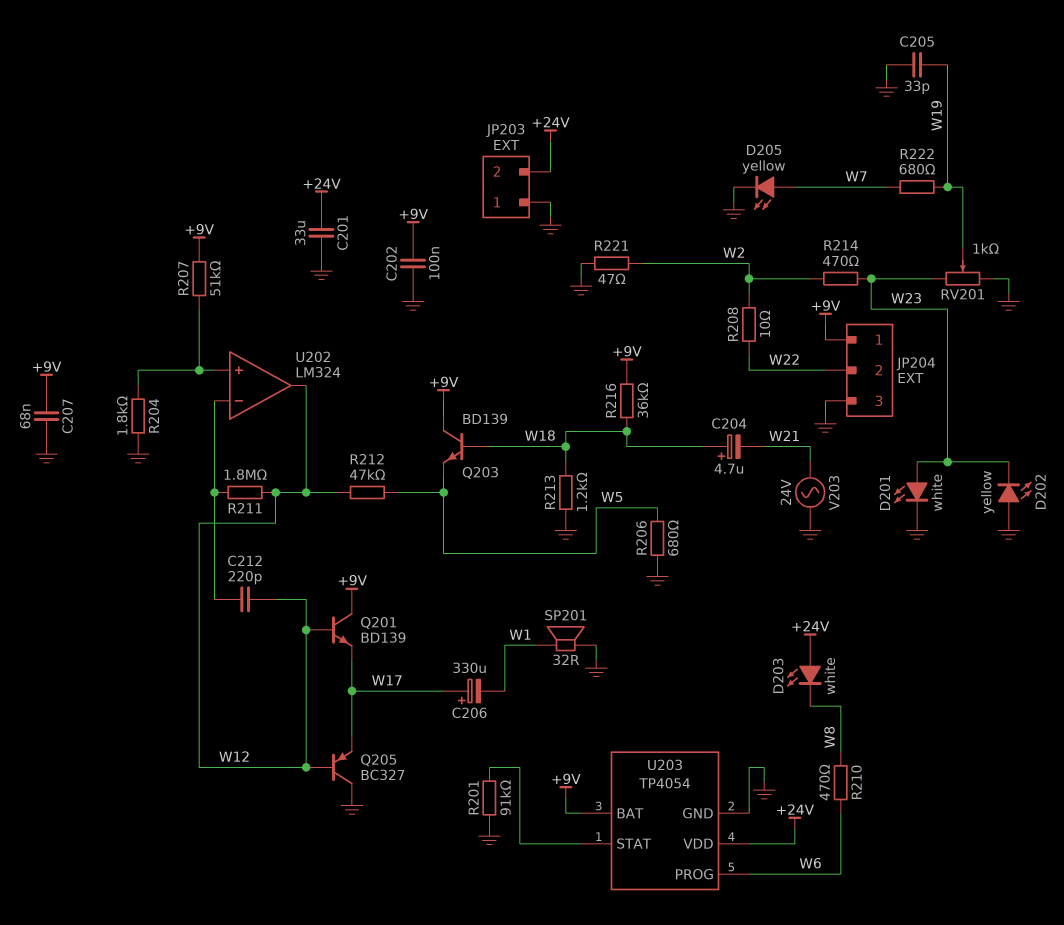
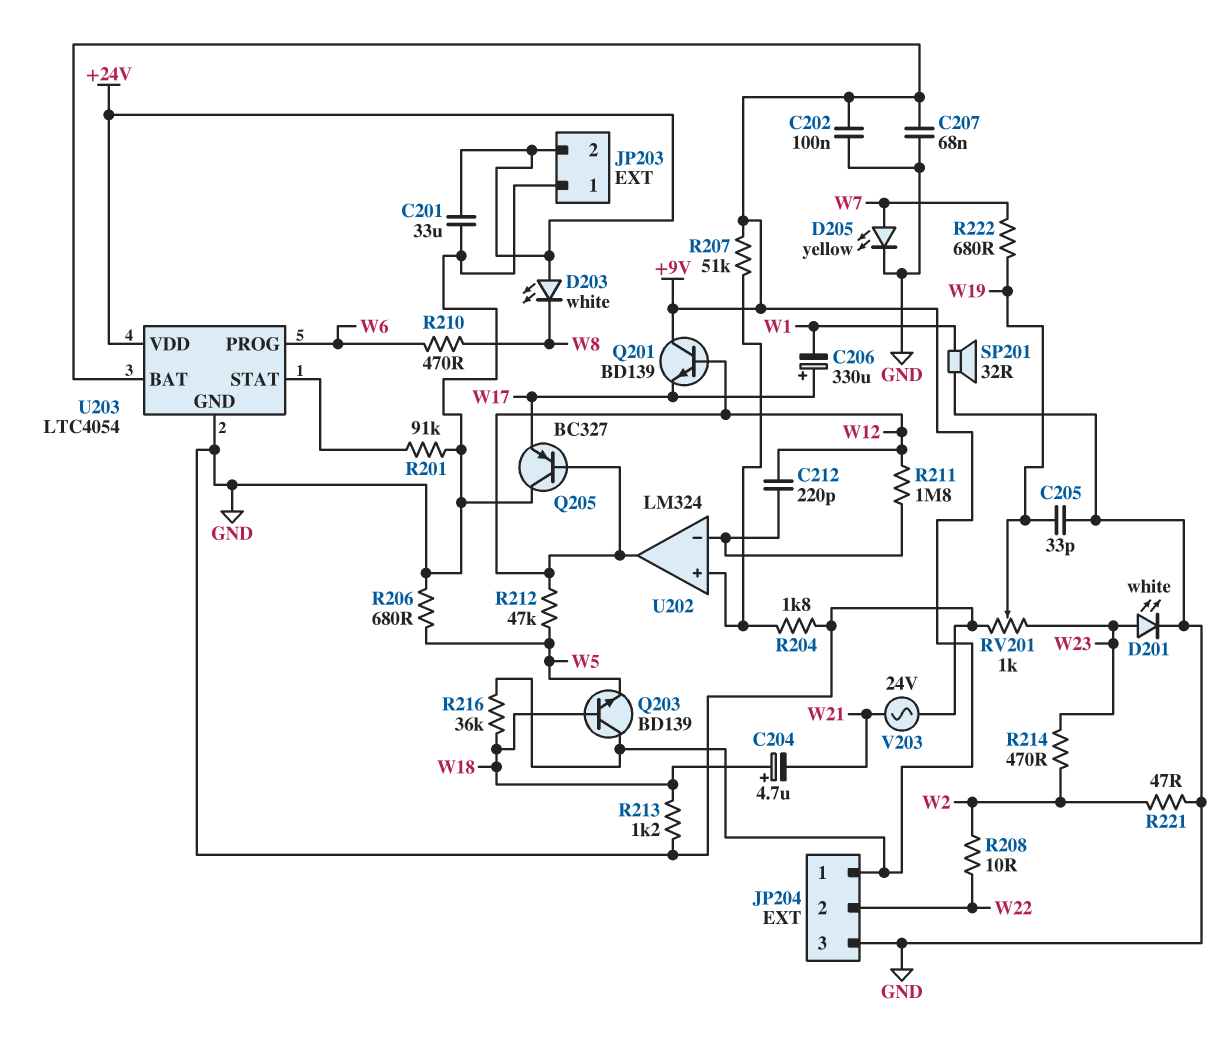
D202: LED yellow (A GND, K W23) -> none
U203: TP4054 -> LTC4054

